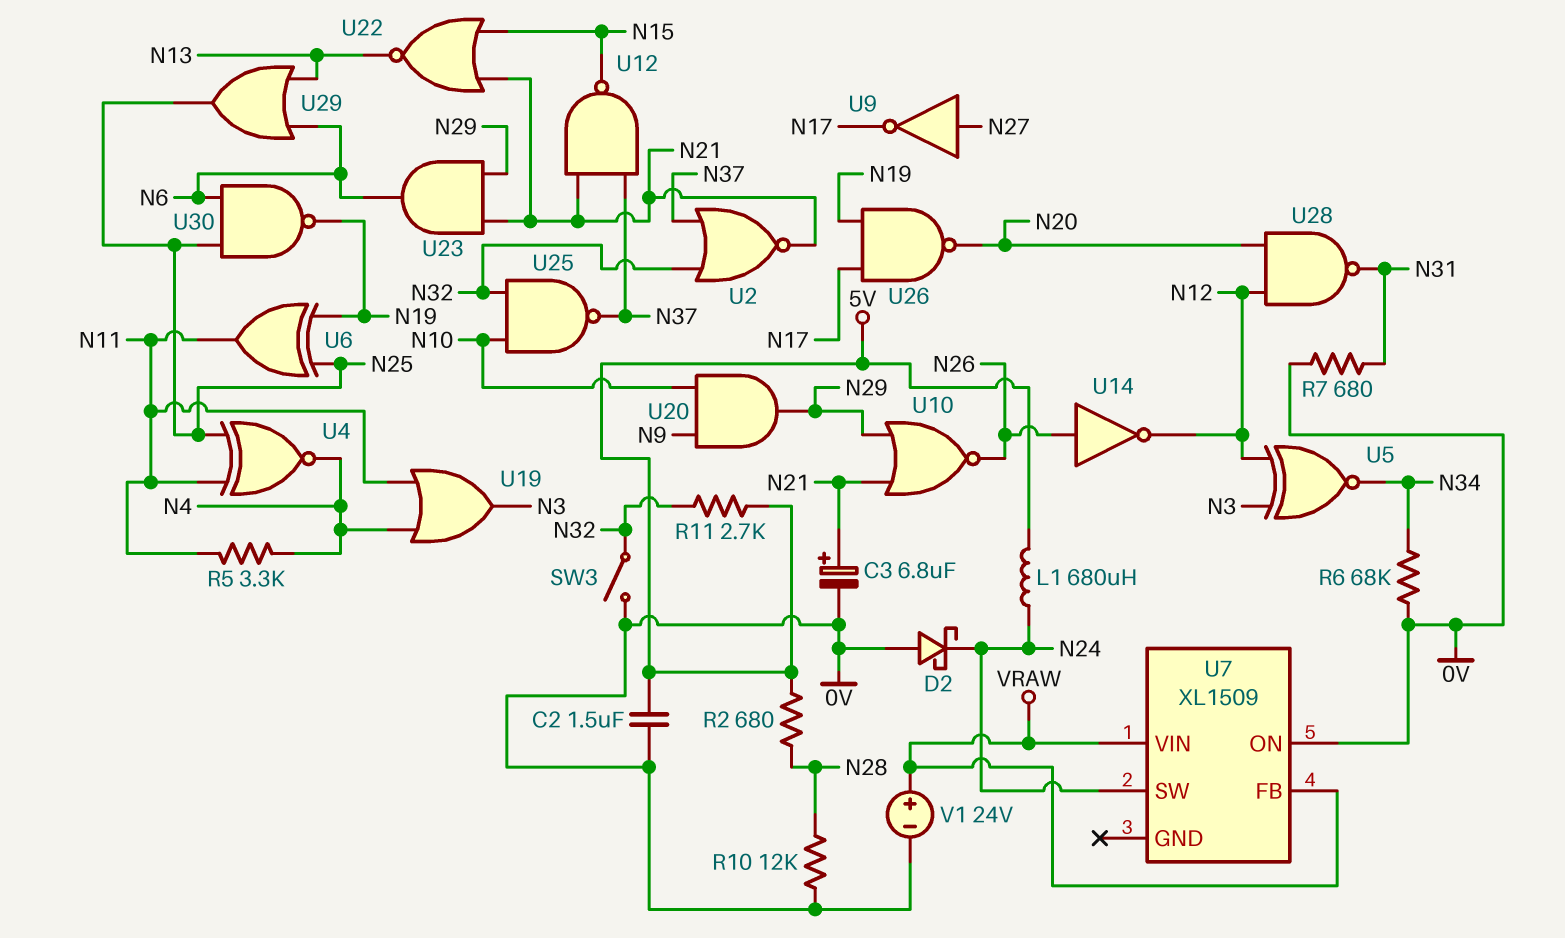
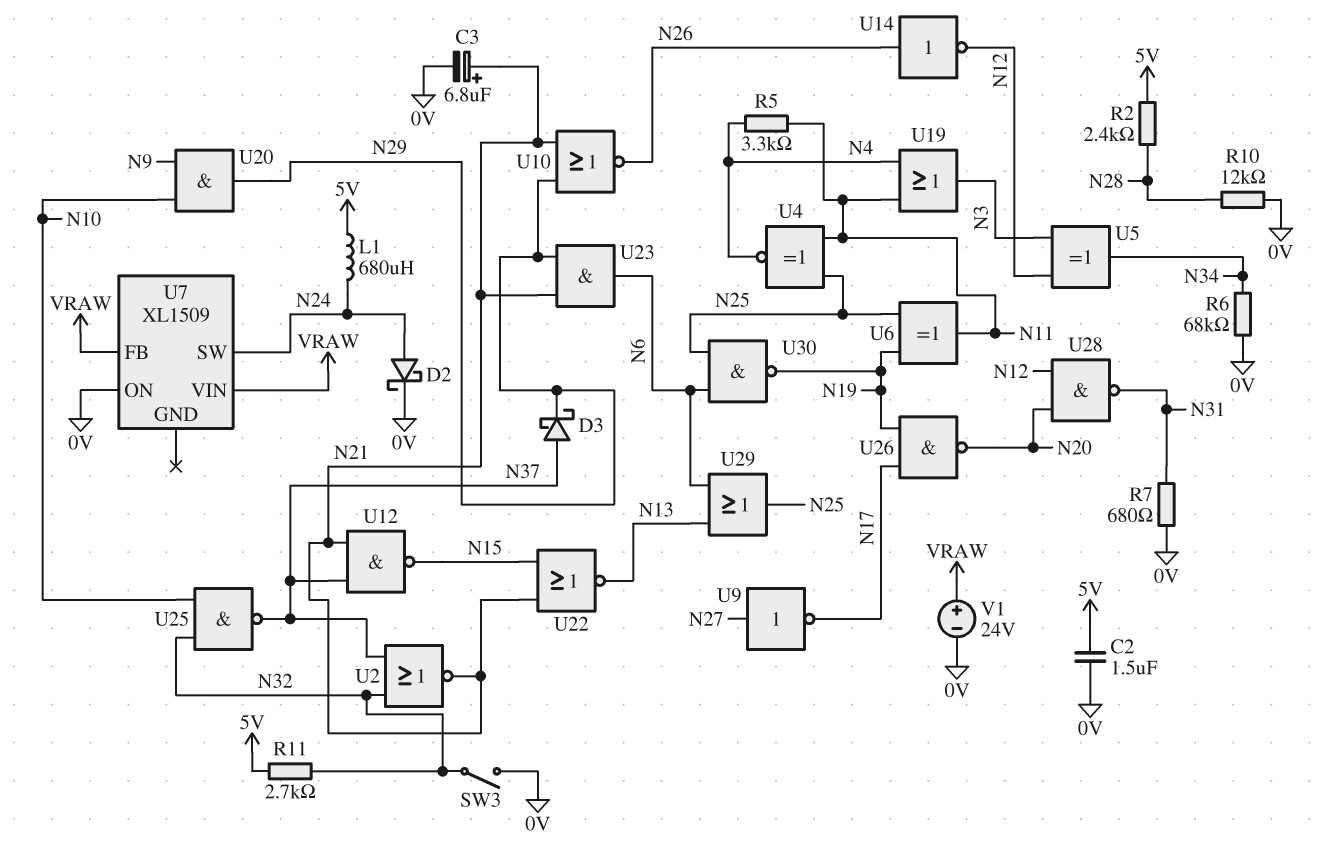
D2: schottky (A 0V, K N24) -> schottky (A N24, K 0V)
D3: none -> schottky (A N37, K N29)
R2: 680 (5V, N28) -> 2.4k (5V, N28)
U5: XNOR (in N3, in N12, out N34) -> XOR (in N3, in N12, out N34)

